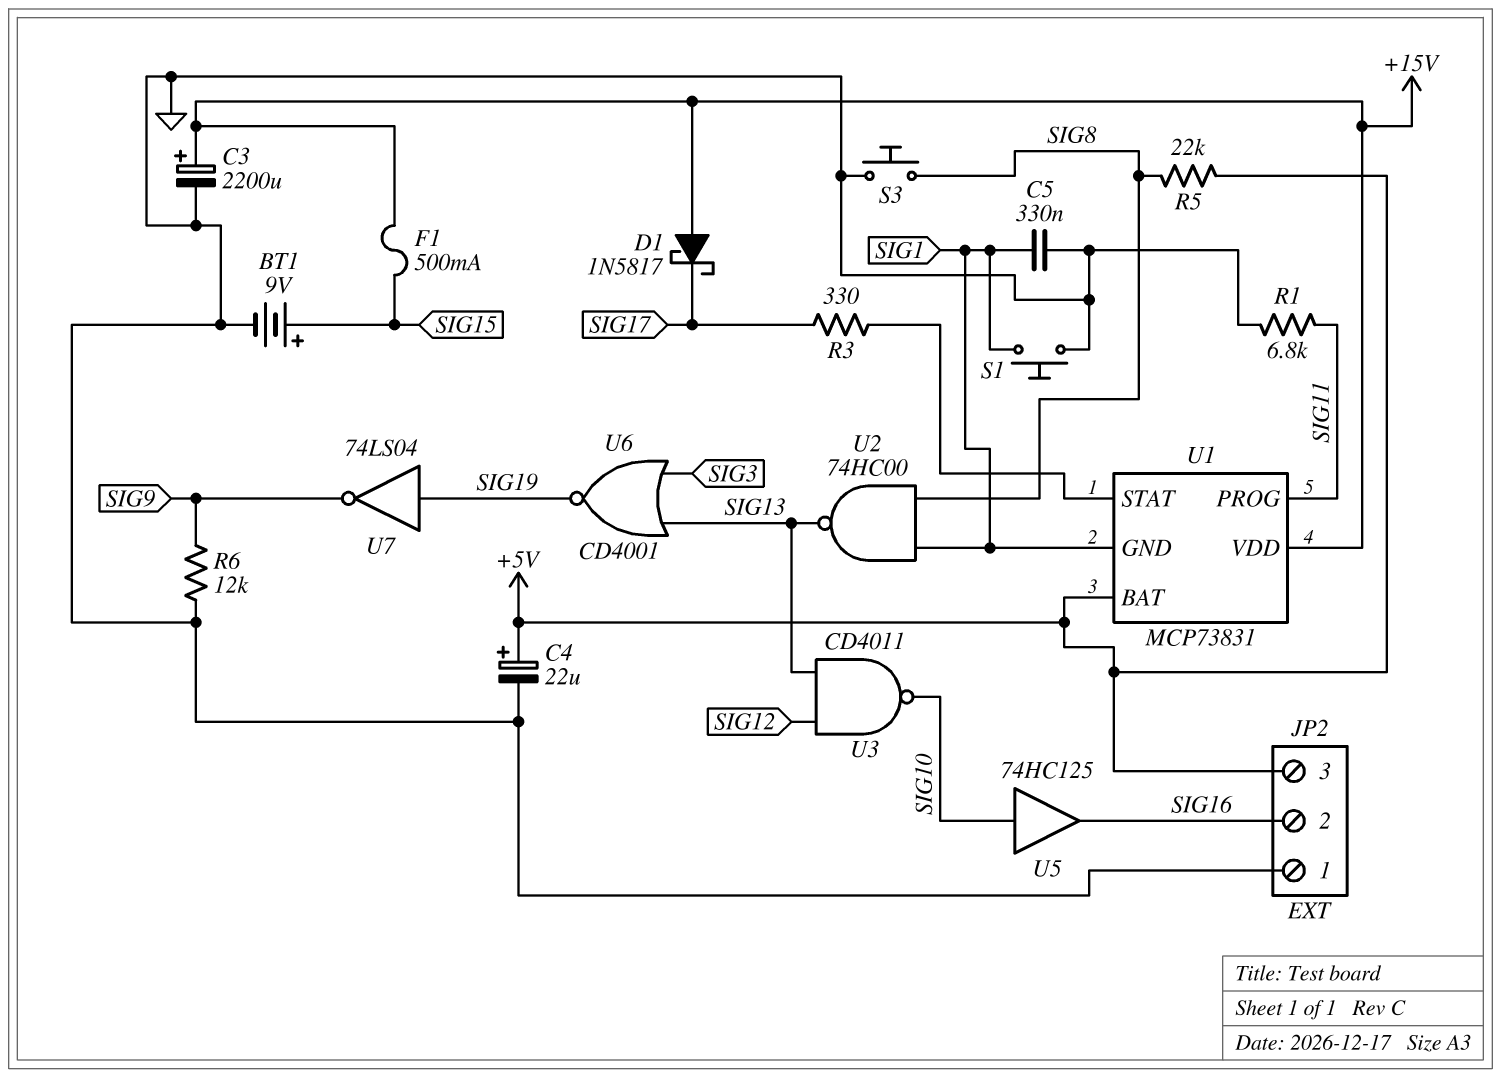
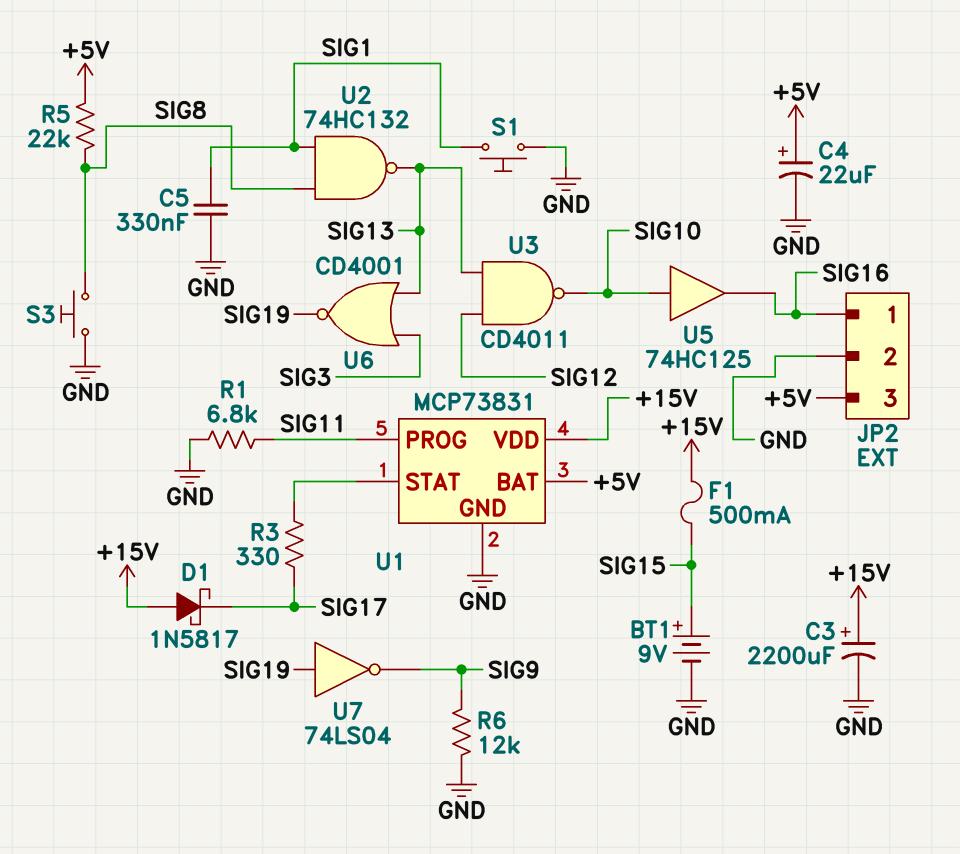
JP2 pin 1: GND -> SIG16
JP2 pin 2: SIG16 -> GND
U1 pin GND: SIG1 -> GND
U2: NAND 74HC00 (in SIG1, in SIG8, out SIG13) -> NAND 74HC132 (in SIG1, in SIG8, out SIG13)

